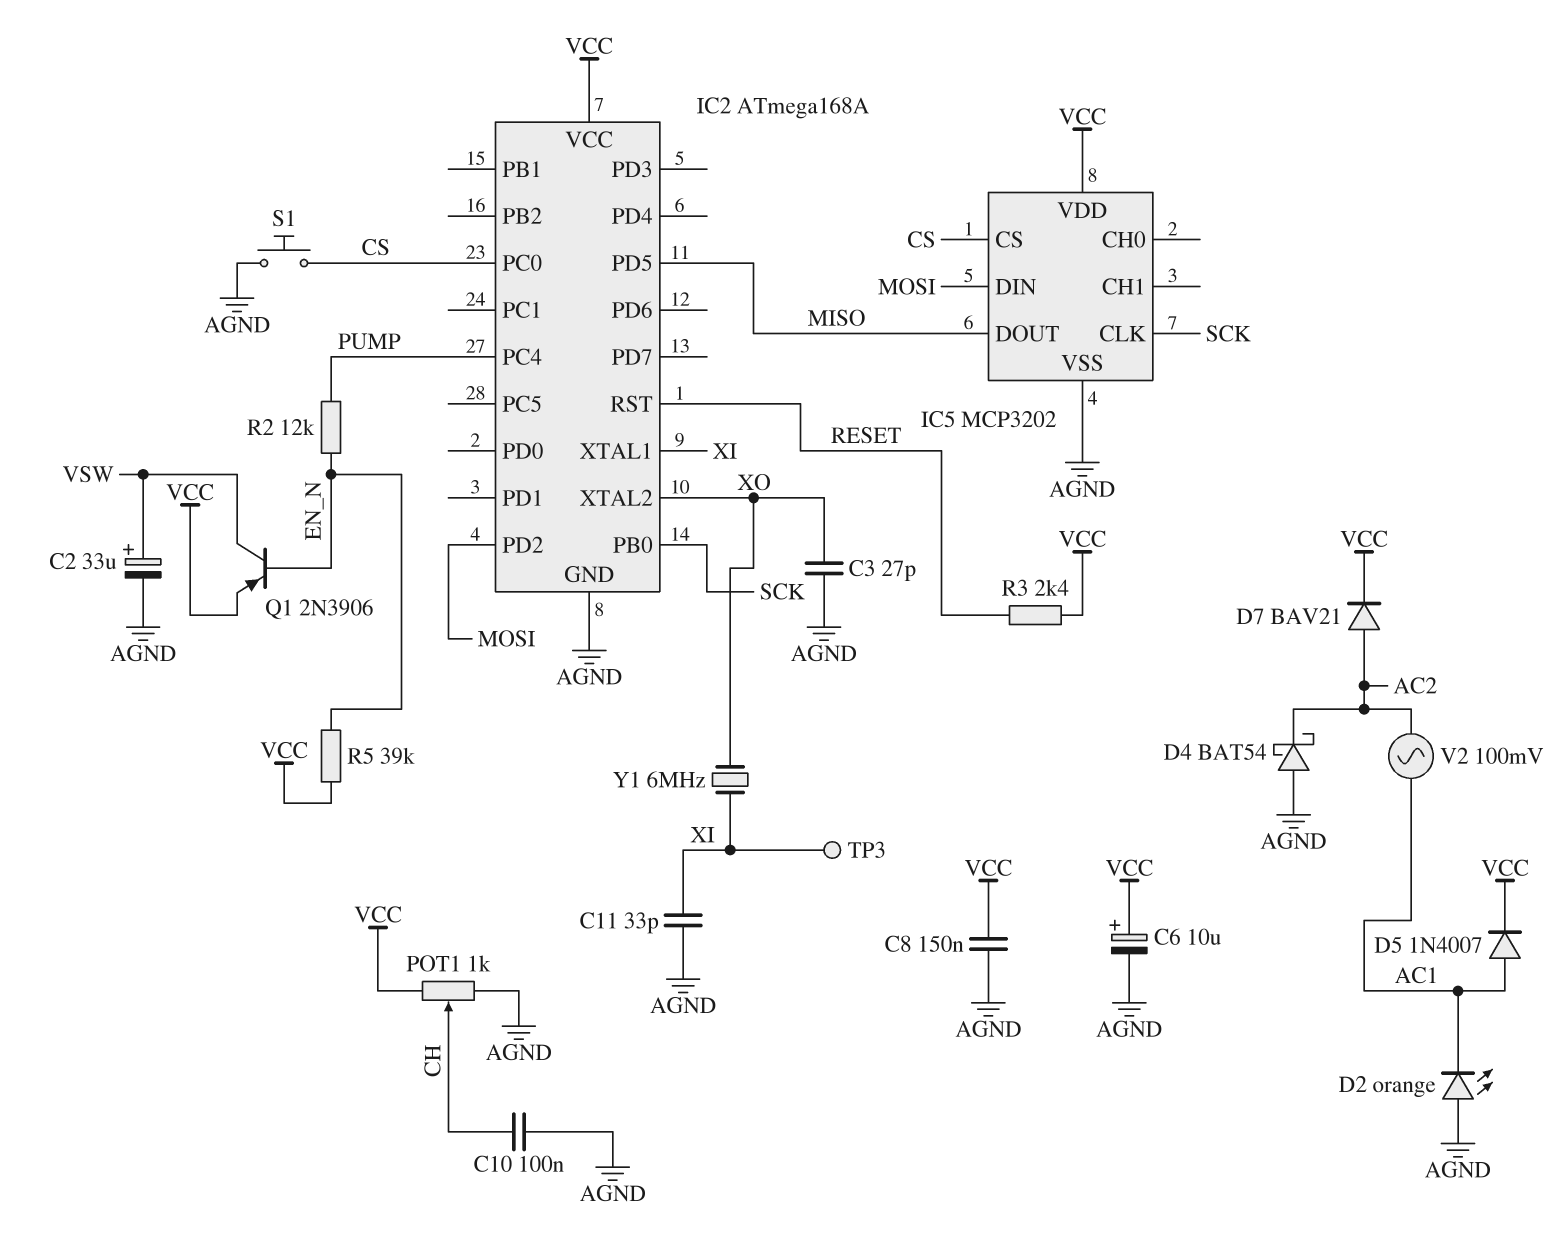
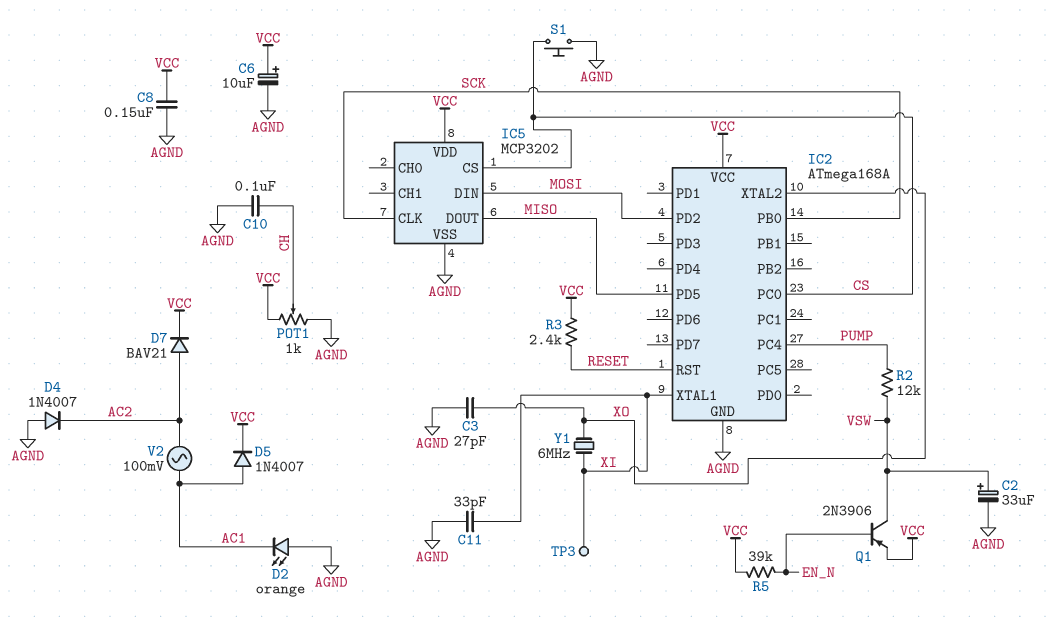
D4: schottky BAT54 (A AGND, K AC2) -> diode 1N4007 (A AGND, K AC2)
R2: 12k (EN_N, PUMP) -> 12k (PUMP, VSW)

